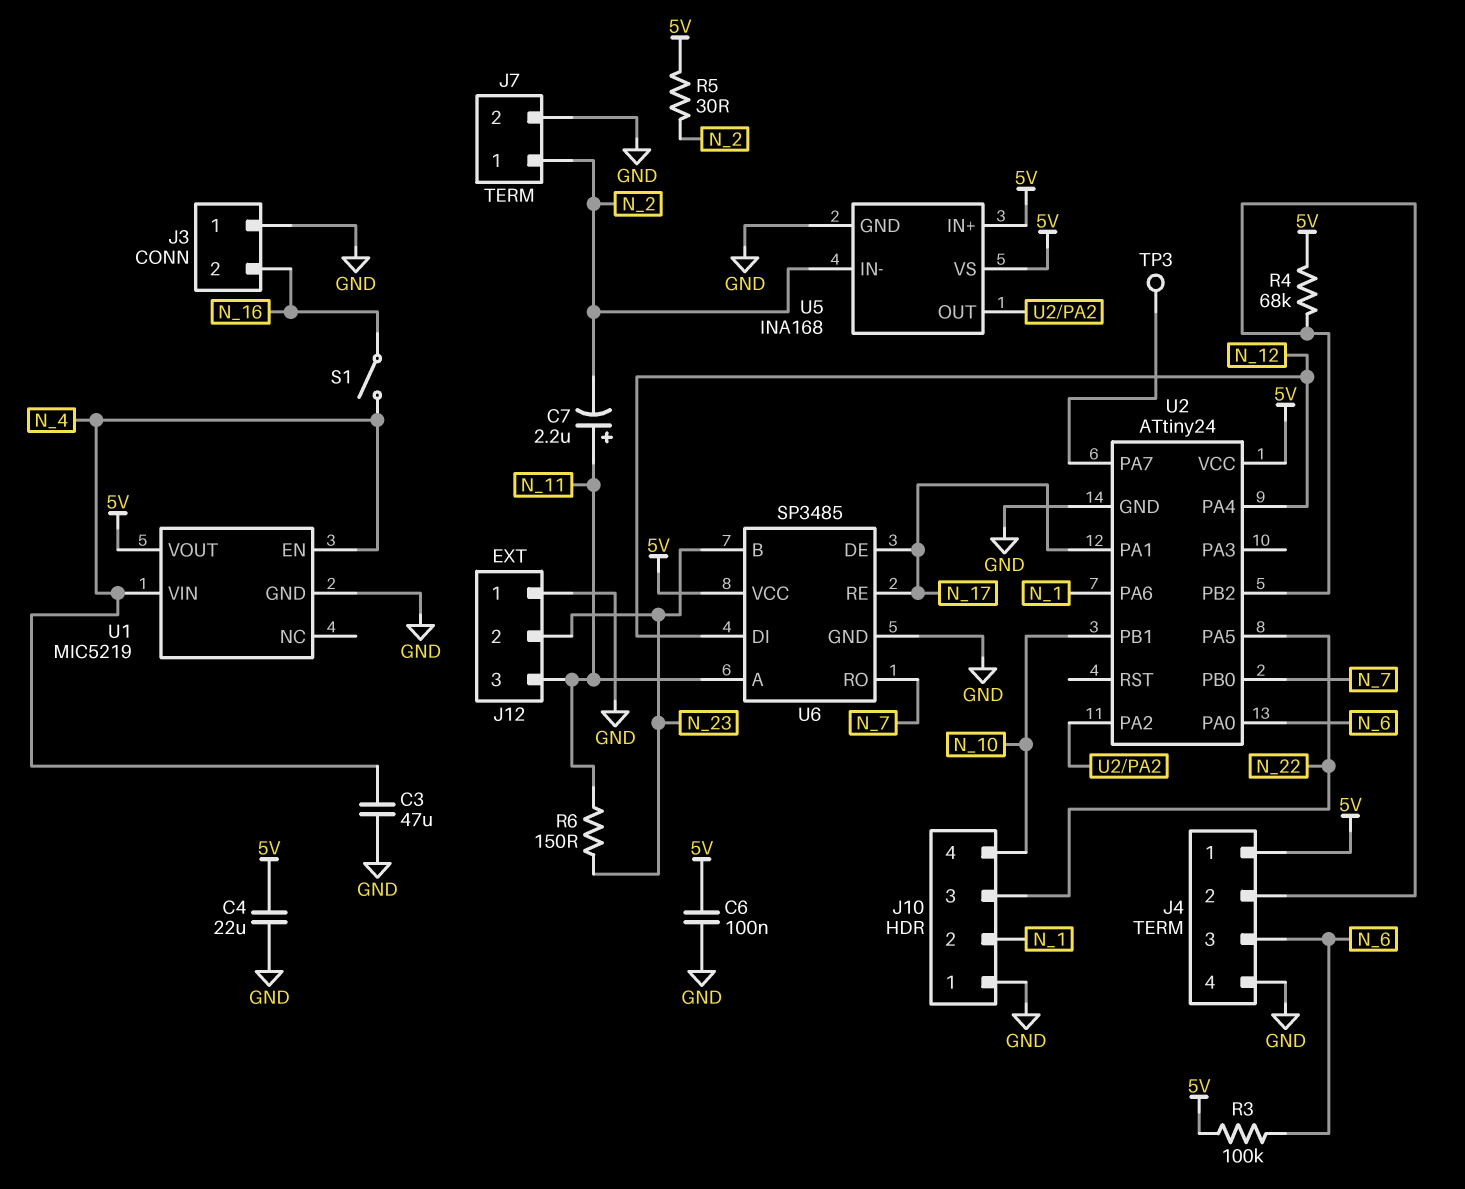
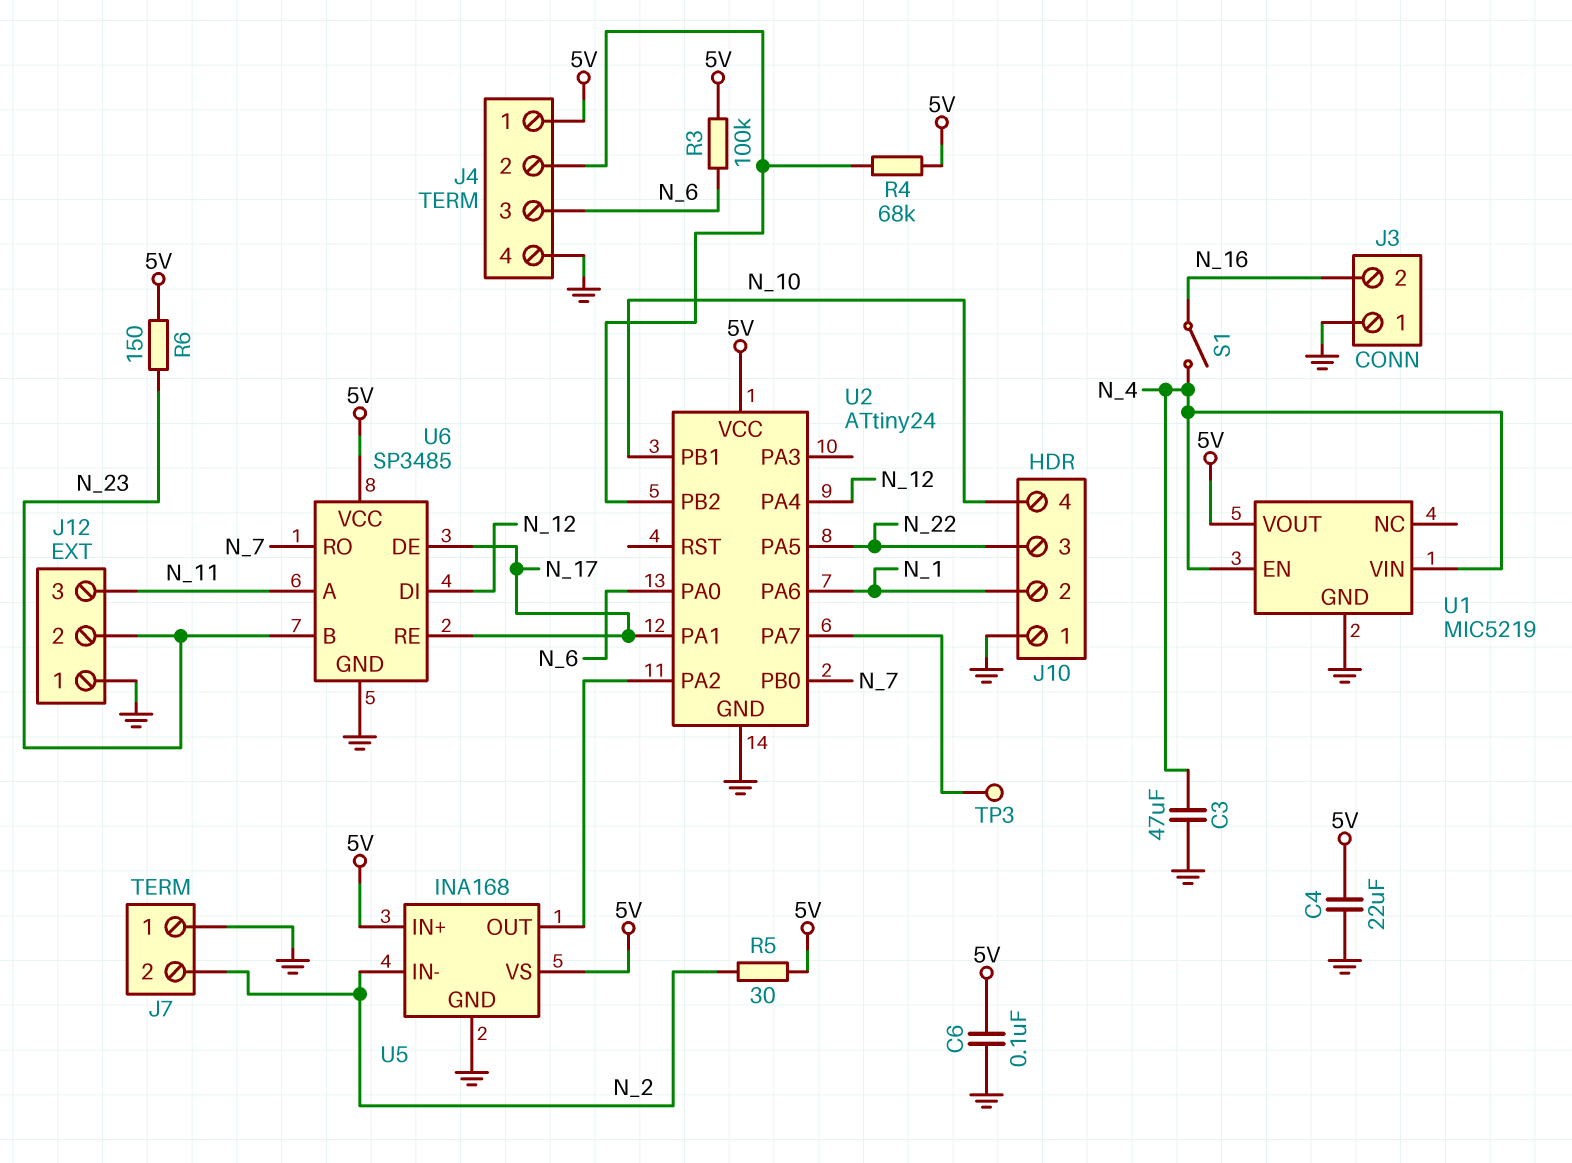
C7: 2.2uF (plus N_11, minus N_2) -> none
J7 pin 1: N_2 -> GND
J7 pin 2: GND -> N_2
R6: 150 (N_11, N_23) -> 150 (5V, N_23)

